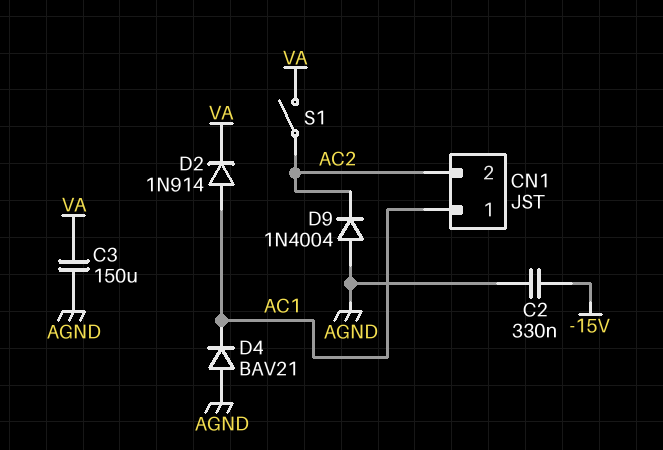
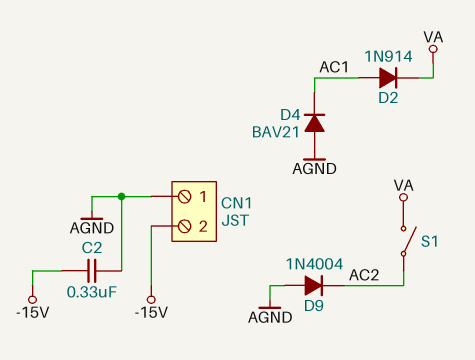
C3: 150uF (AGND, VA) -> none
CN1 pin 1: AC1 -> AGND
CN1 pin 2: AC2 -> -15V

